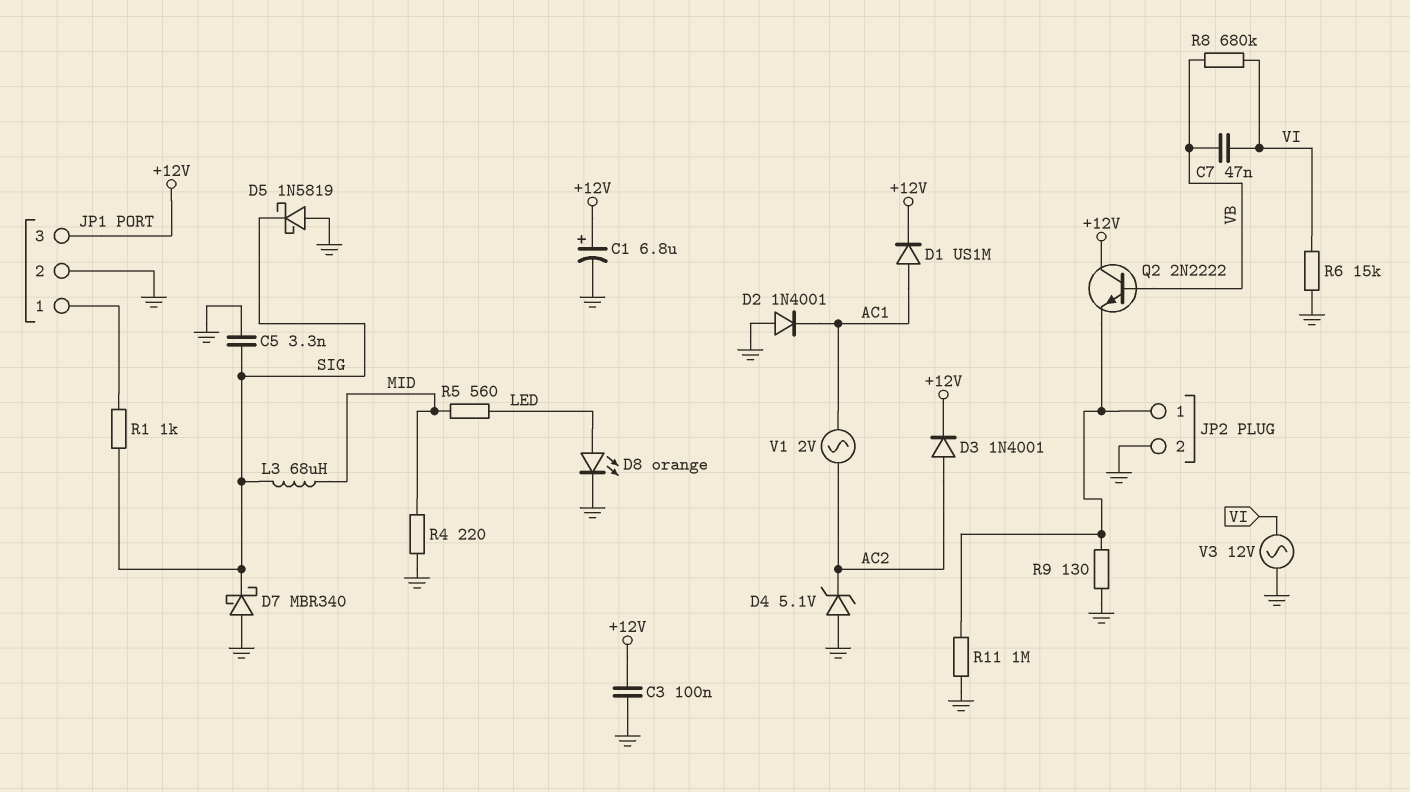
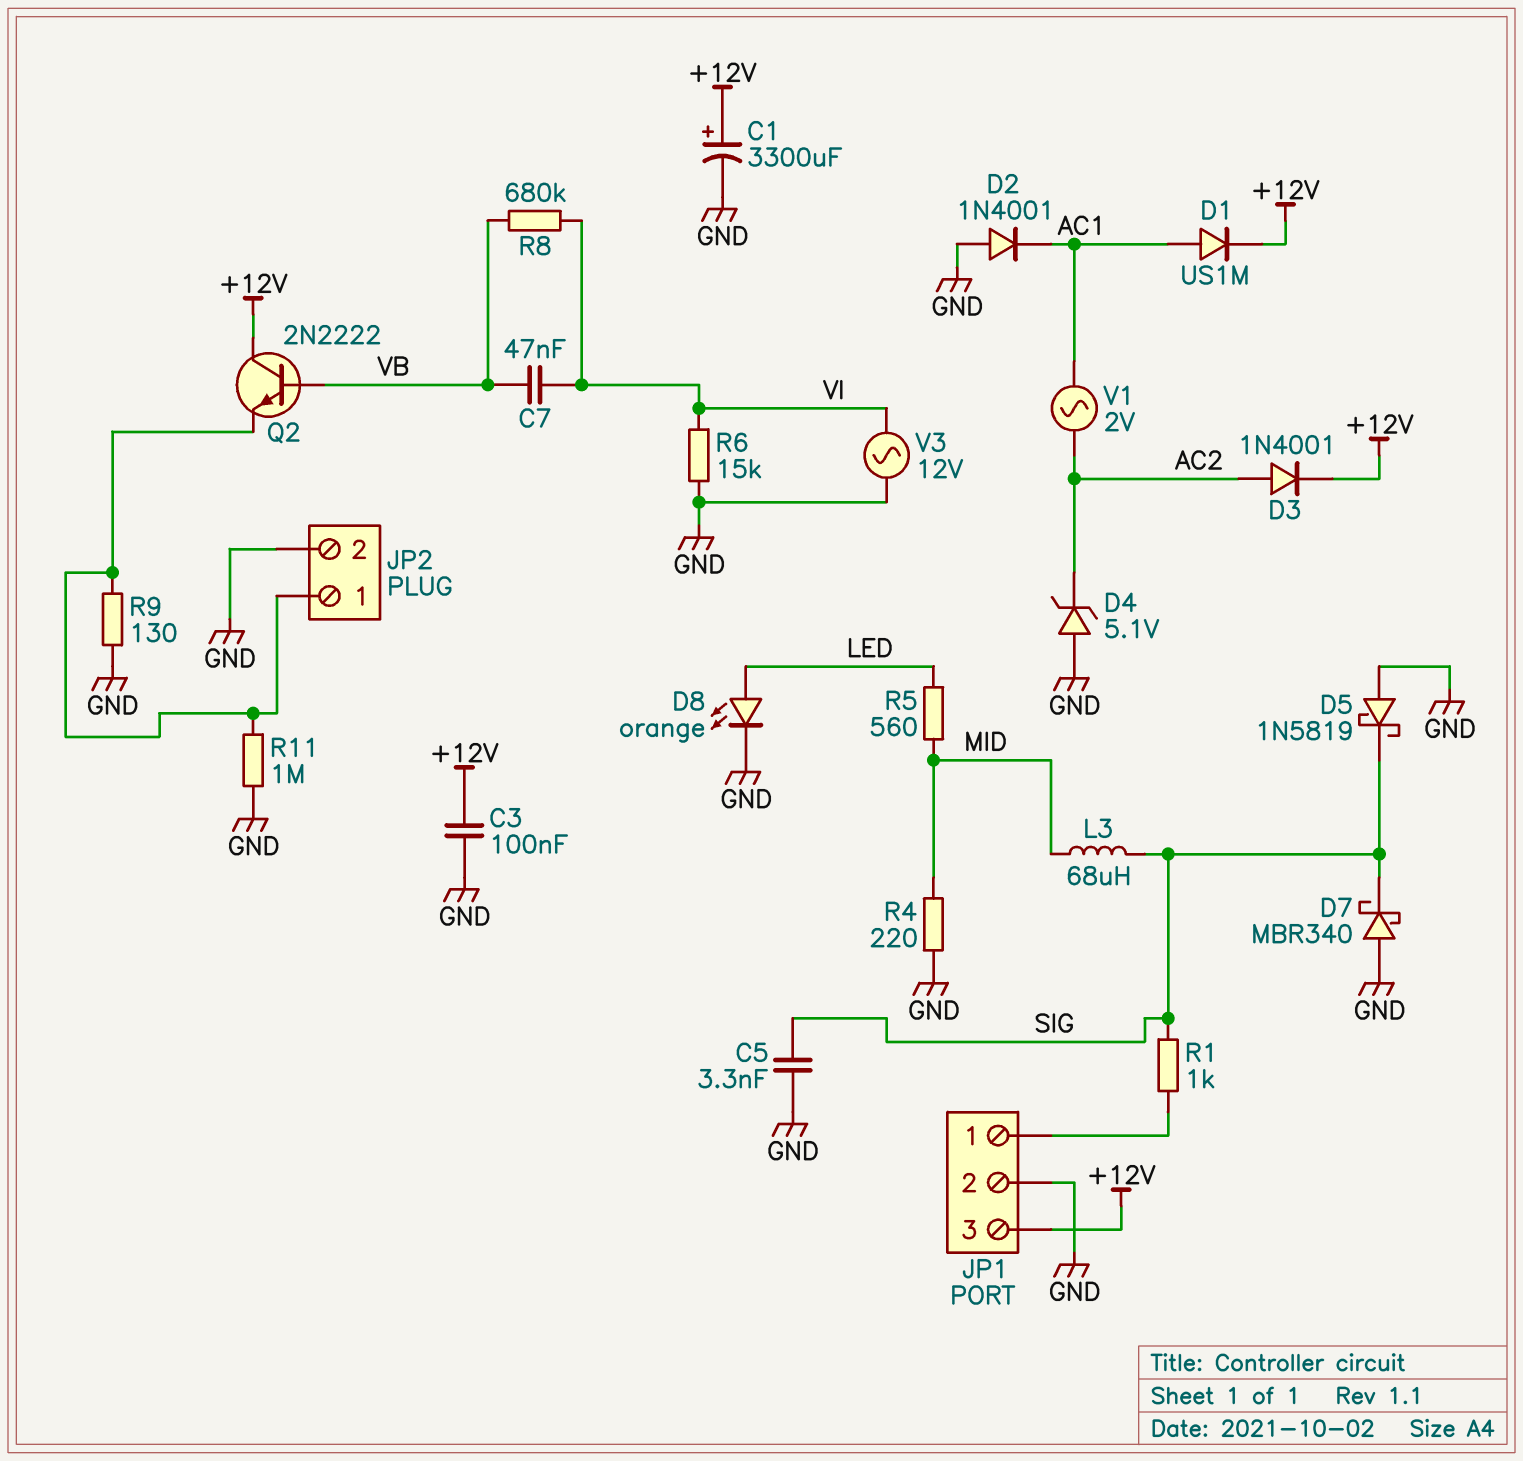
C1: 6.8uF (plus +12V, minus GND) -> 3300uF (plus +12V, minus GND)

